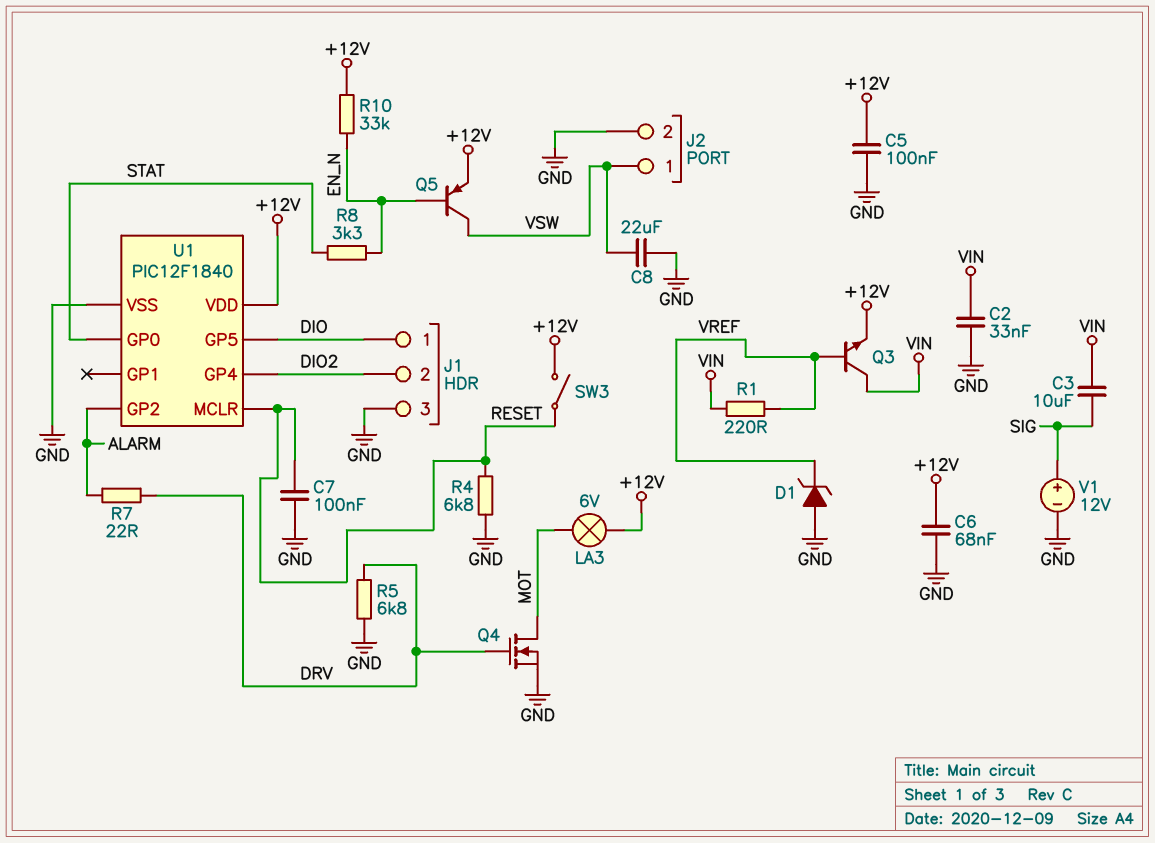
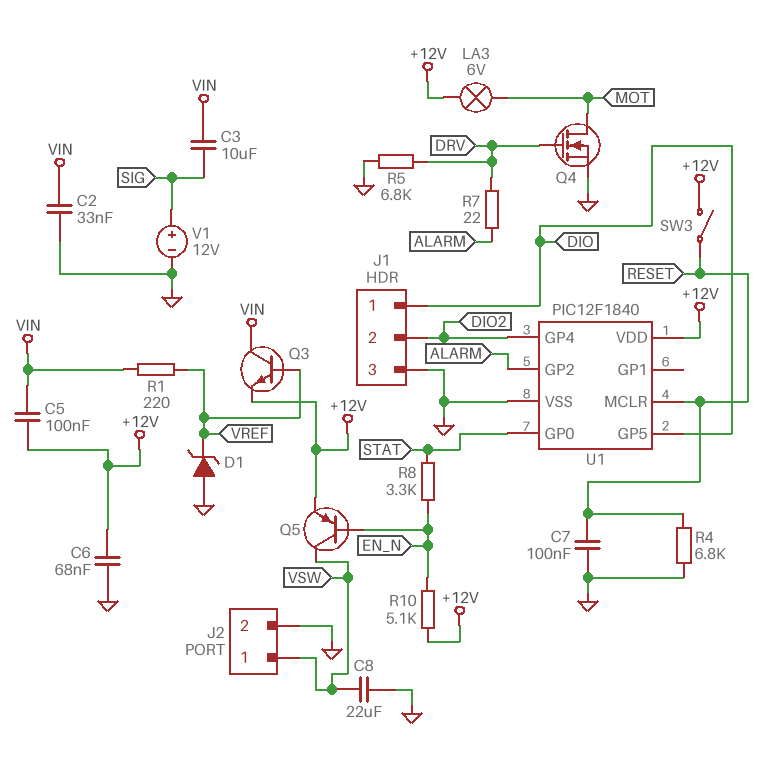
C5: 100nF (+12V, GND) -> 100nF (+12V, VIN)
R10: 33k (+12V, EN_N) -> 5.1k (+12V, EN_N)

